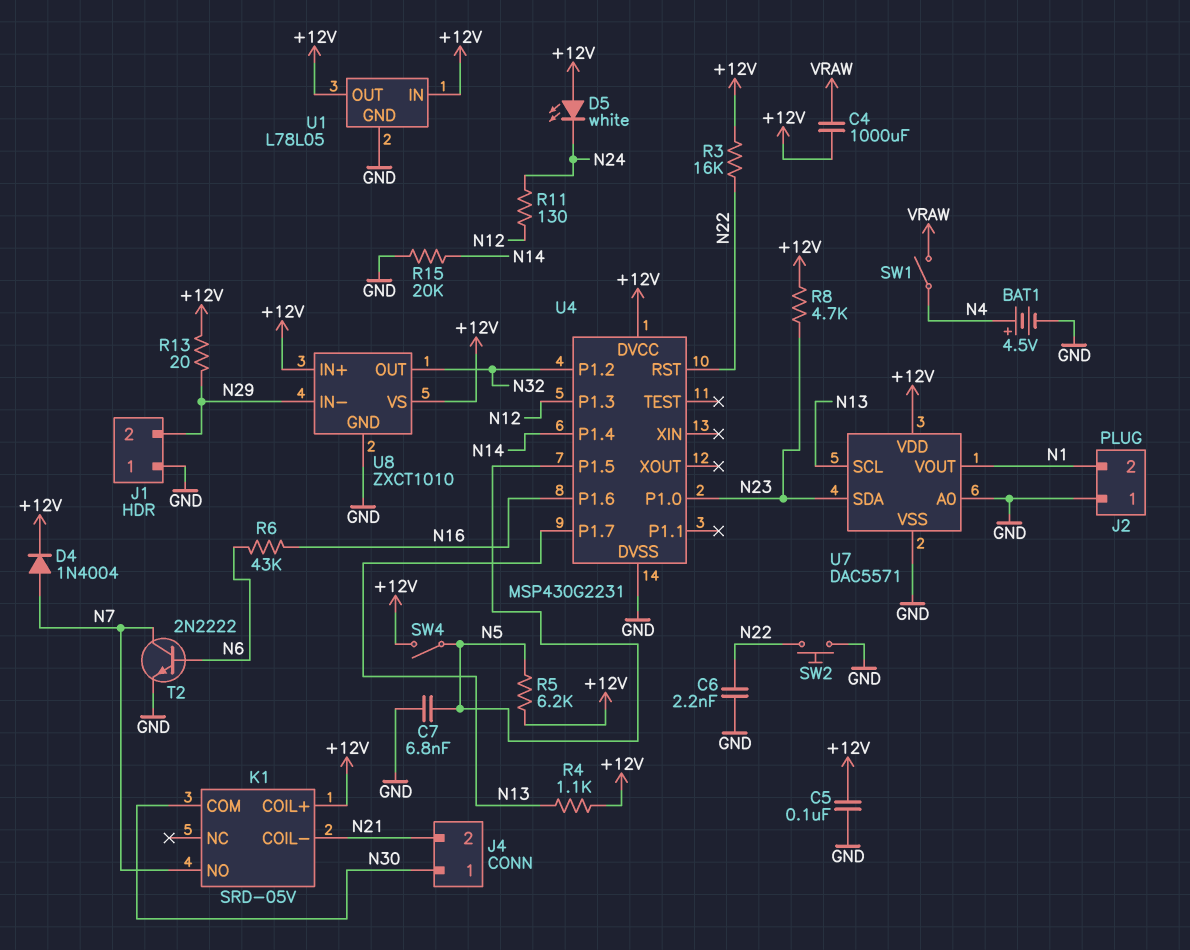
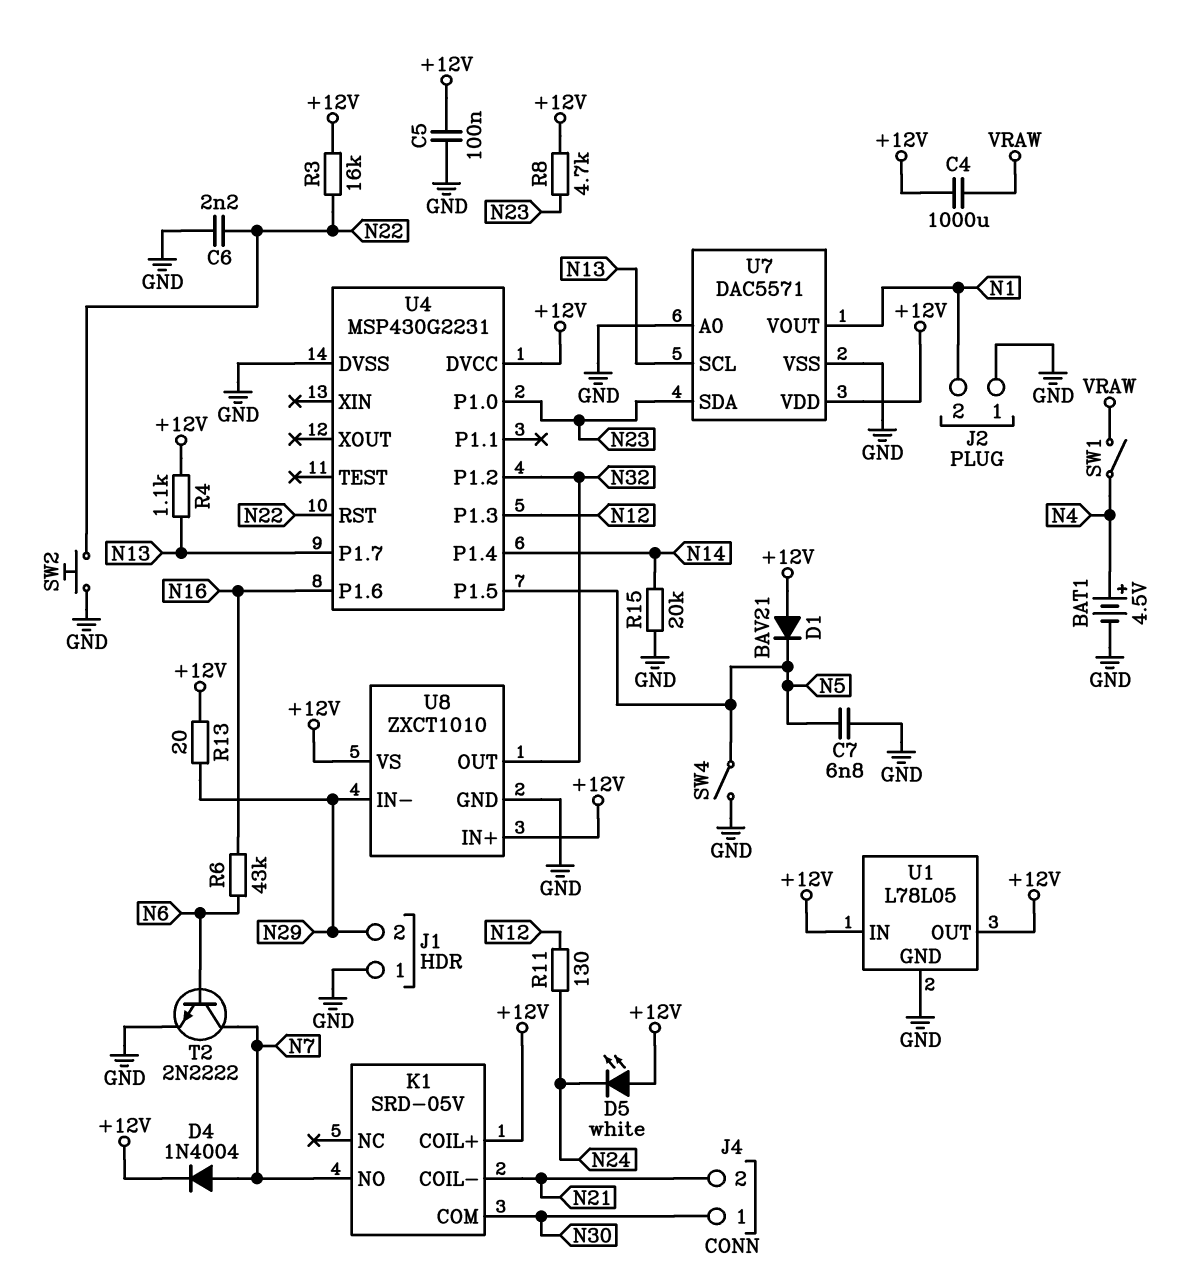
D1: none -> diode BAV21 (A +12V, K N5)
R5: 6.2k (+12V, N5) -> none
SW4: switch (+12V, N5) -> switch (GND, N5)

